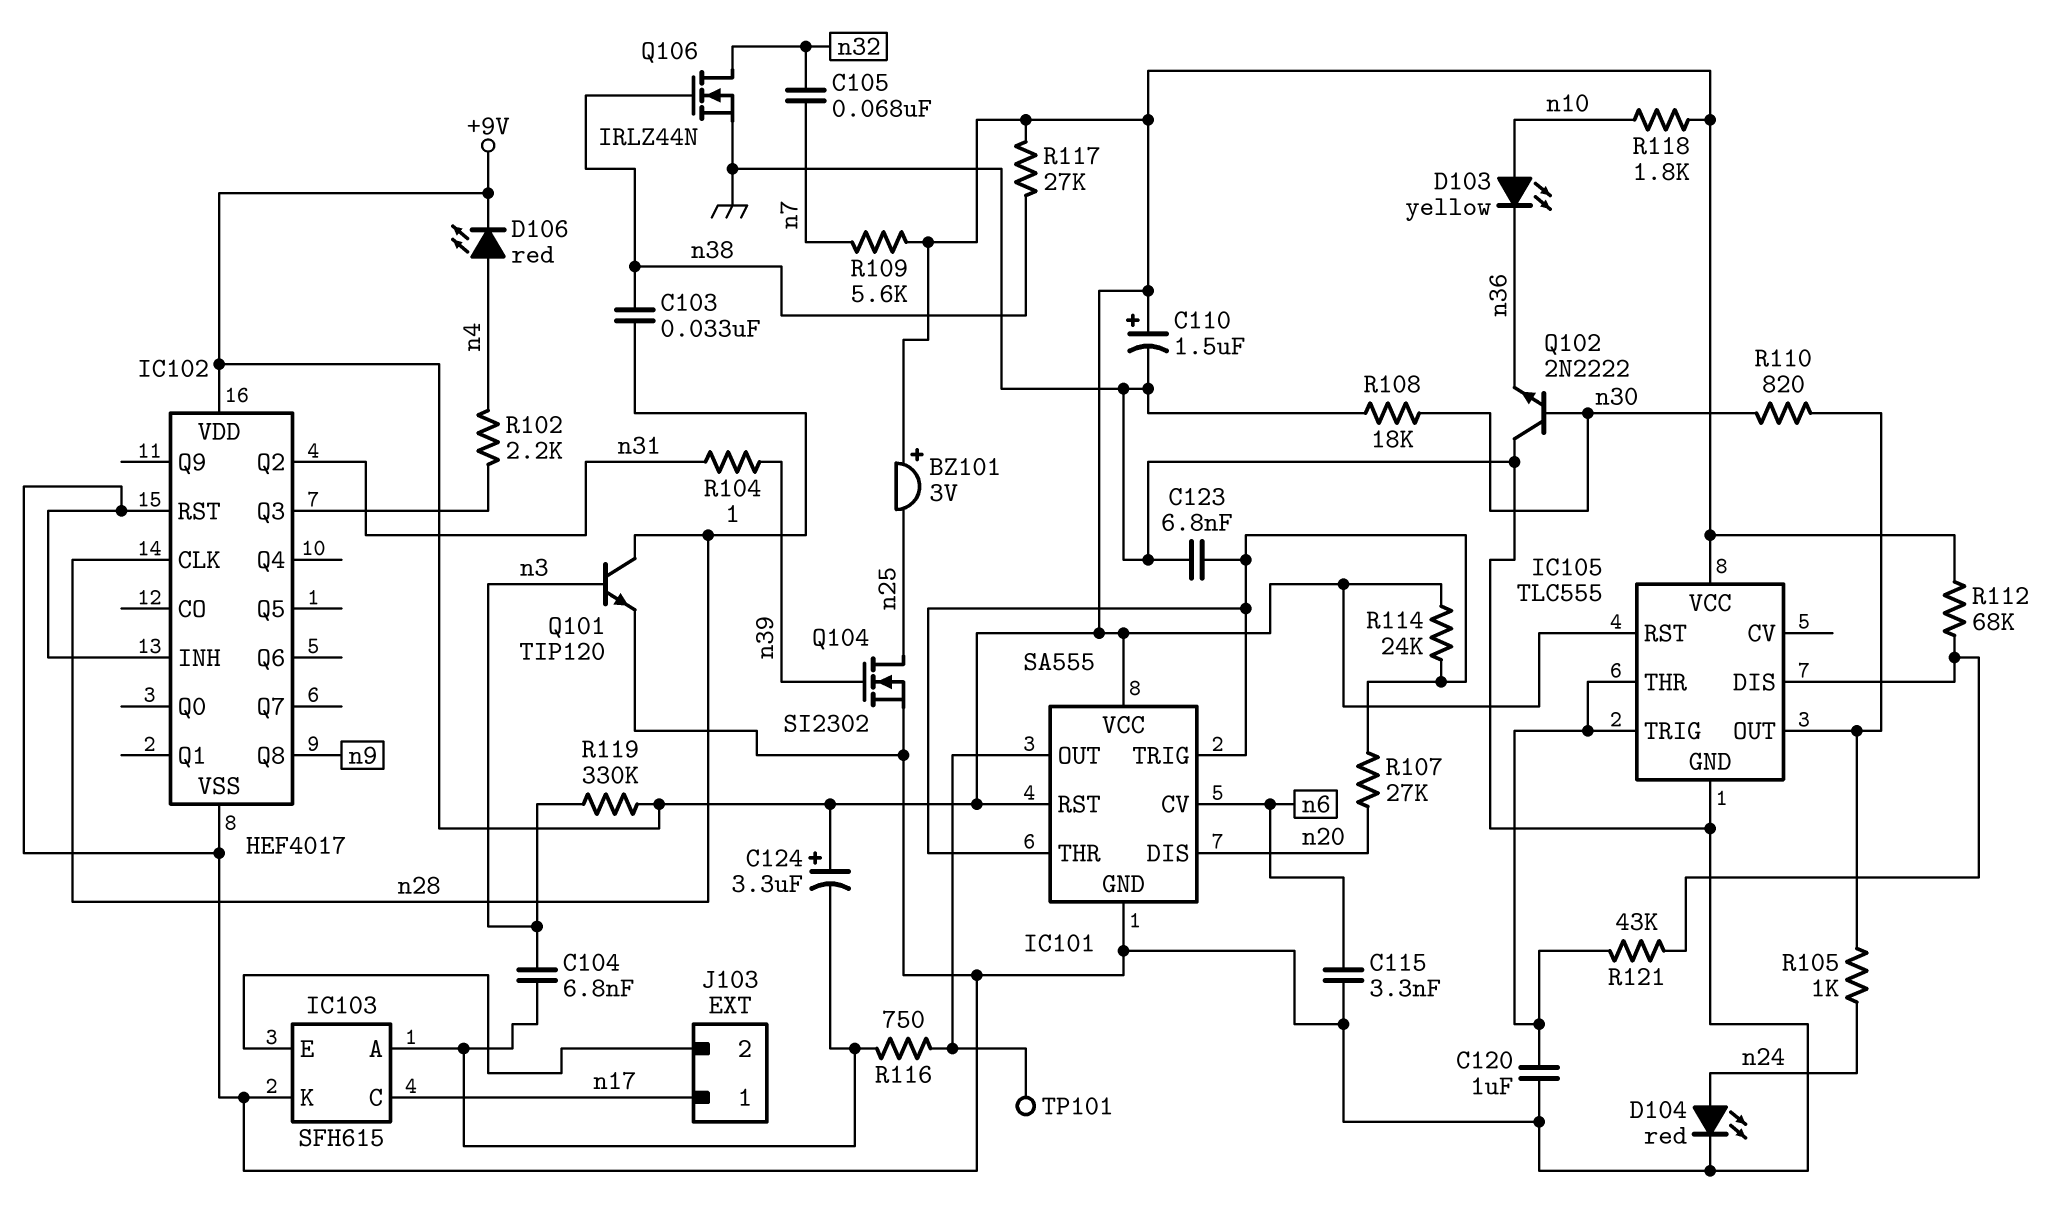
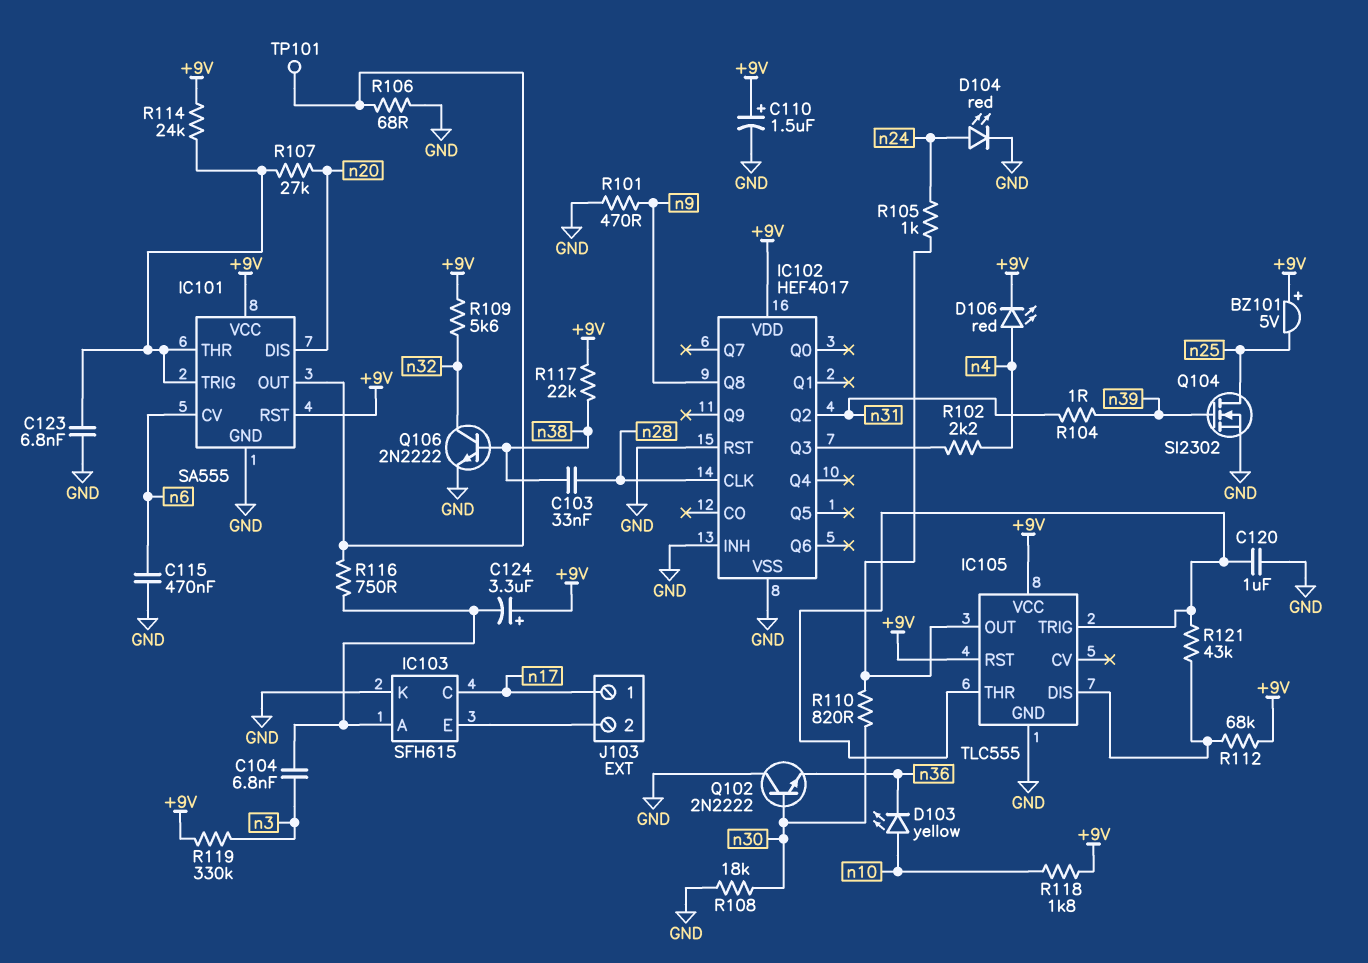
BZ101: buzzer 3V (plus +9V, minus n25) -> buzzer 5V (plus +9V, minus n25)
C105: 68nF (n7, n32) -> none
C115: 3.3nF (GND, n6) -> 470nF (GND, n6)
Q101: NPN TIP120 (B n3, C n28, E GND) -> none
Q106: NMOS IRLZ44N (G n38, D n32, S GND) -> NPN 2N2222 (B n38, C n32, E GND)
R101: none -> 470 (GND, n9)
R106: none -> 68 (GND, IC101/OUT)
R109: 5.6k (+9V, n7) -> 5.6k (+9V, n32)
R117: 27k (+9V, n38) -> 22k (+9V, n38)

